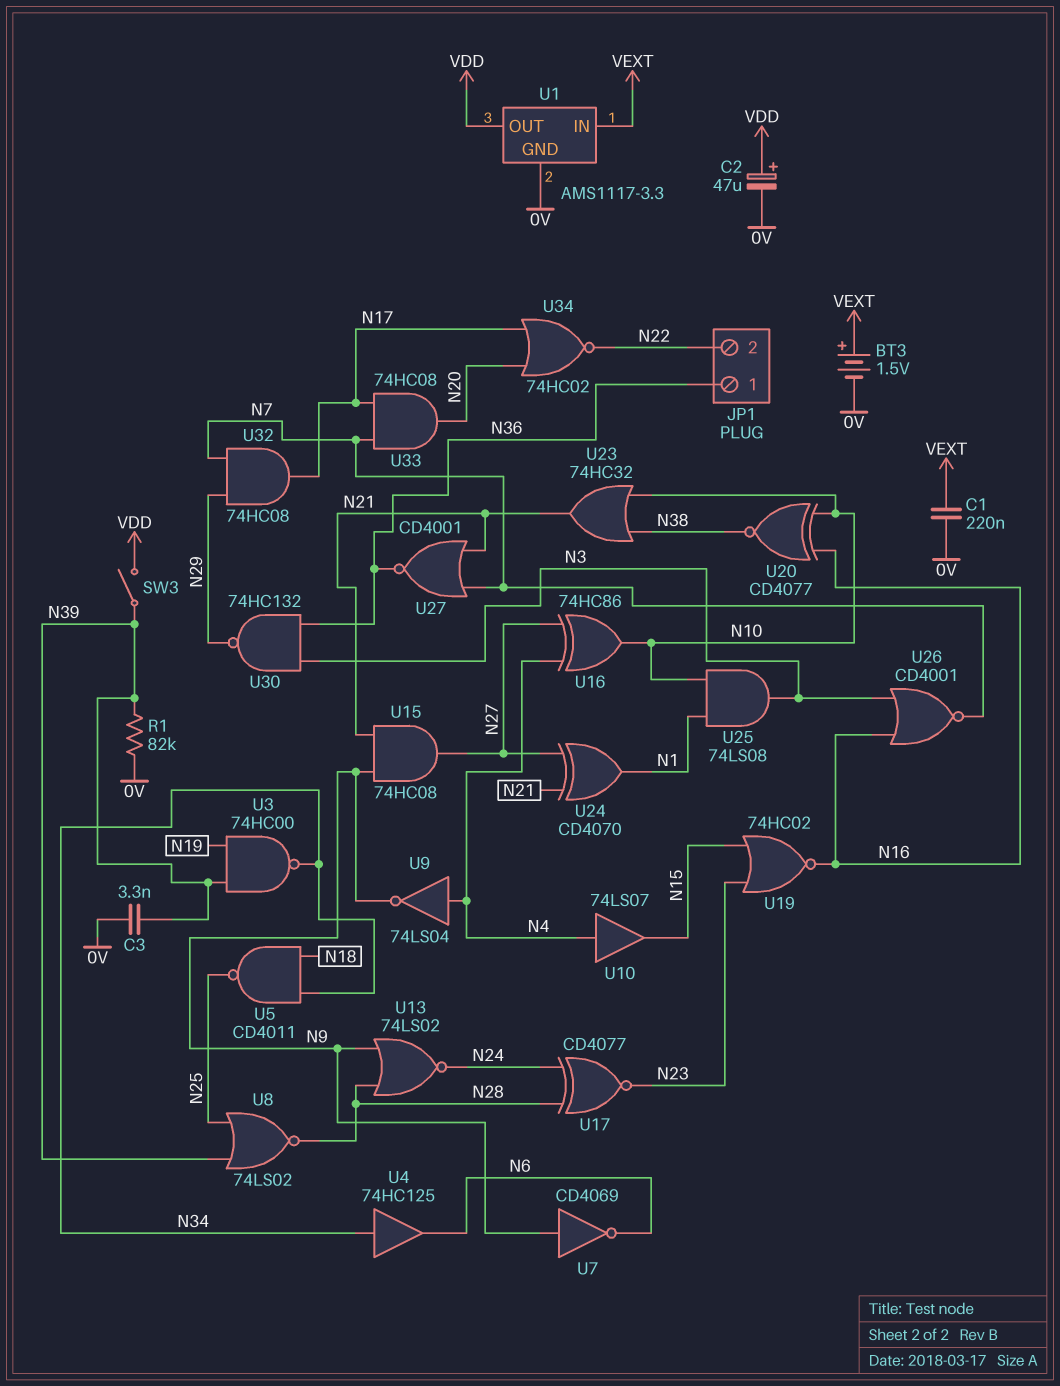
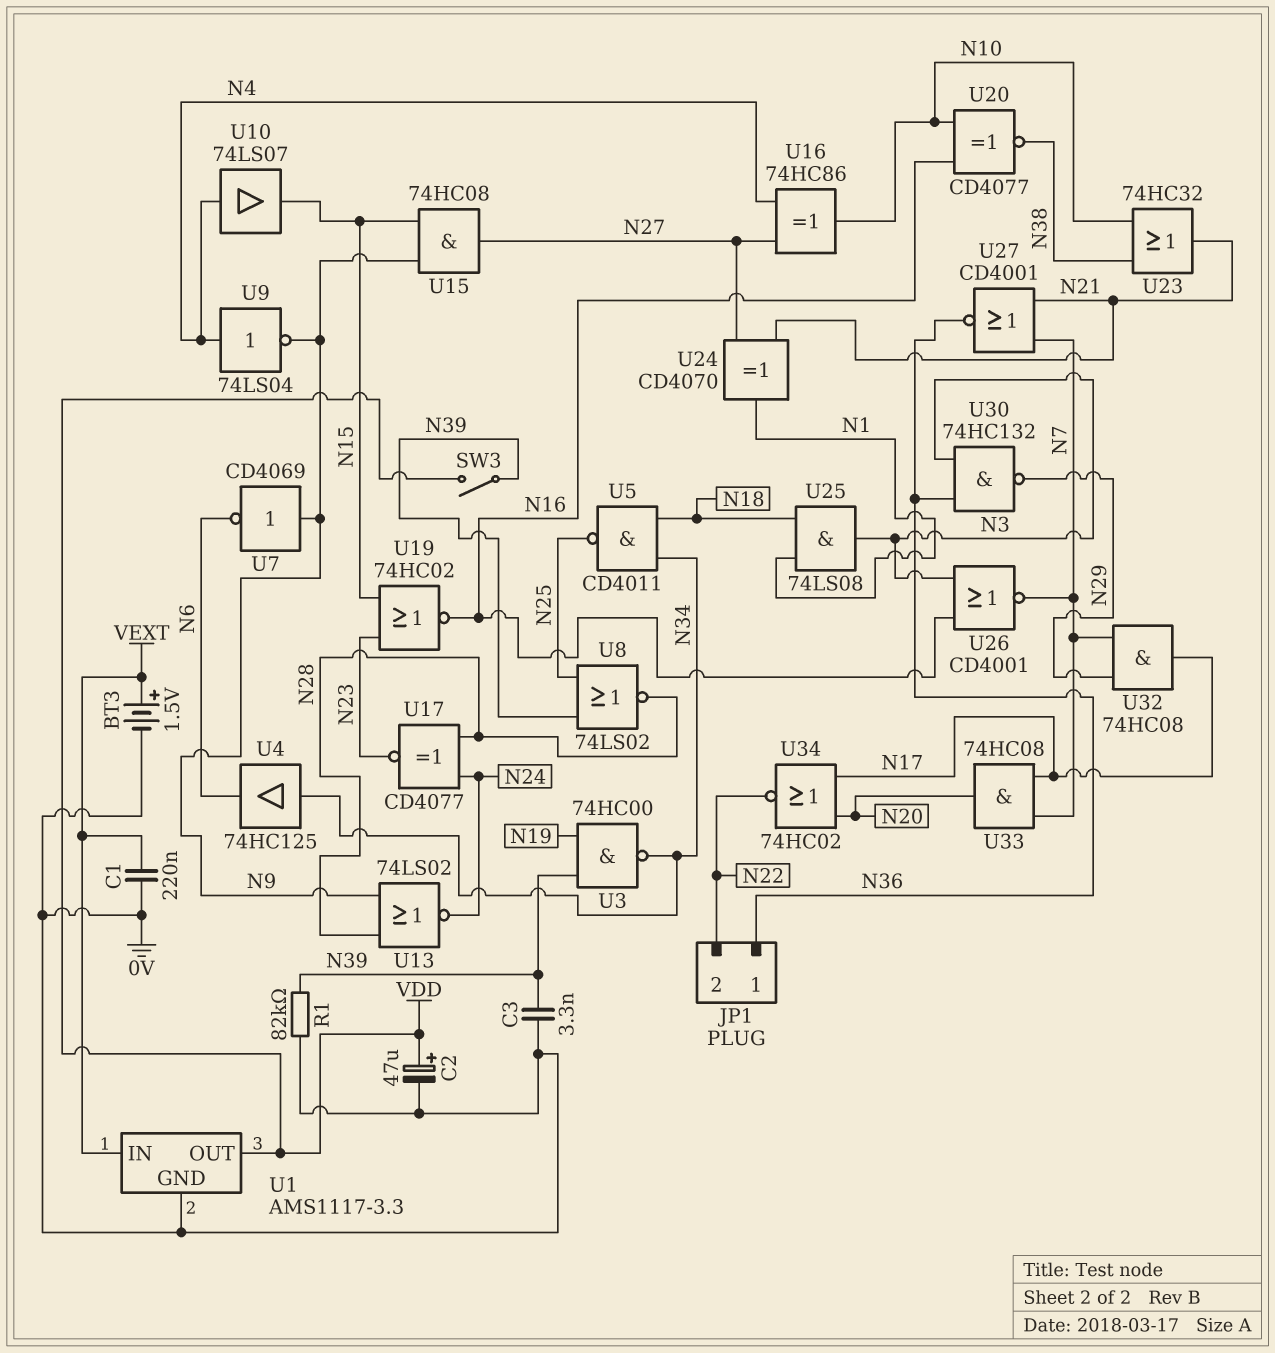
U15: AND 74HC08 (in N9, in N21, out N27) -> AND 74HC08 (in N9, in N15, out N27)
U25: AND 74LS08 (in N1, in N10, out N3) -> AND 74LS08 (in N1, in N18, out N3)

